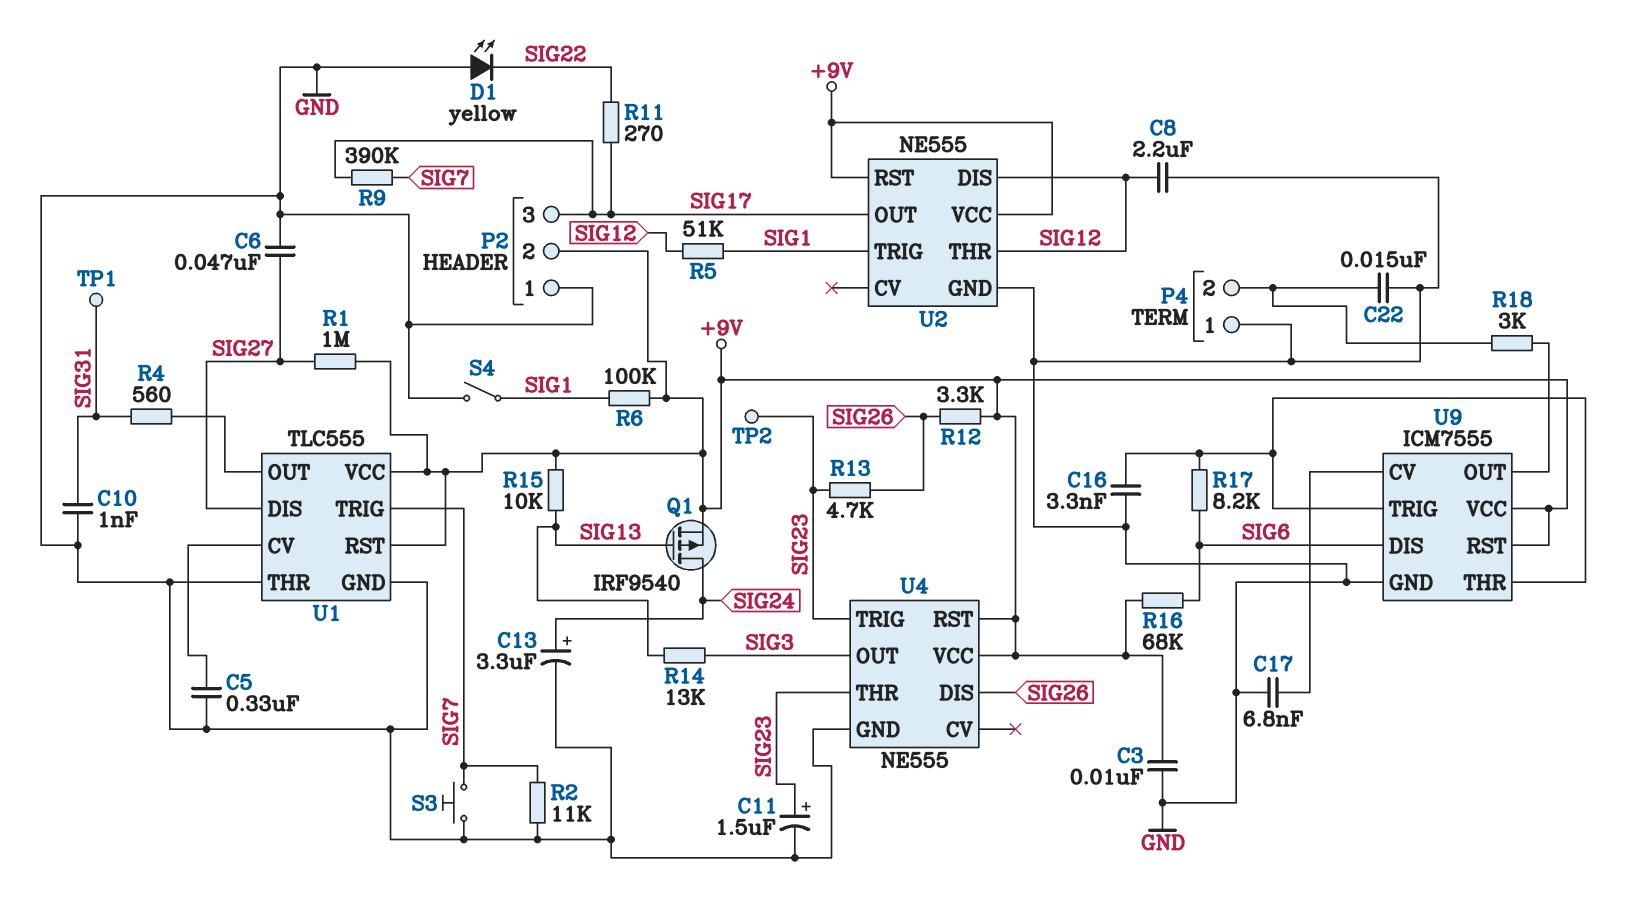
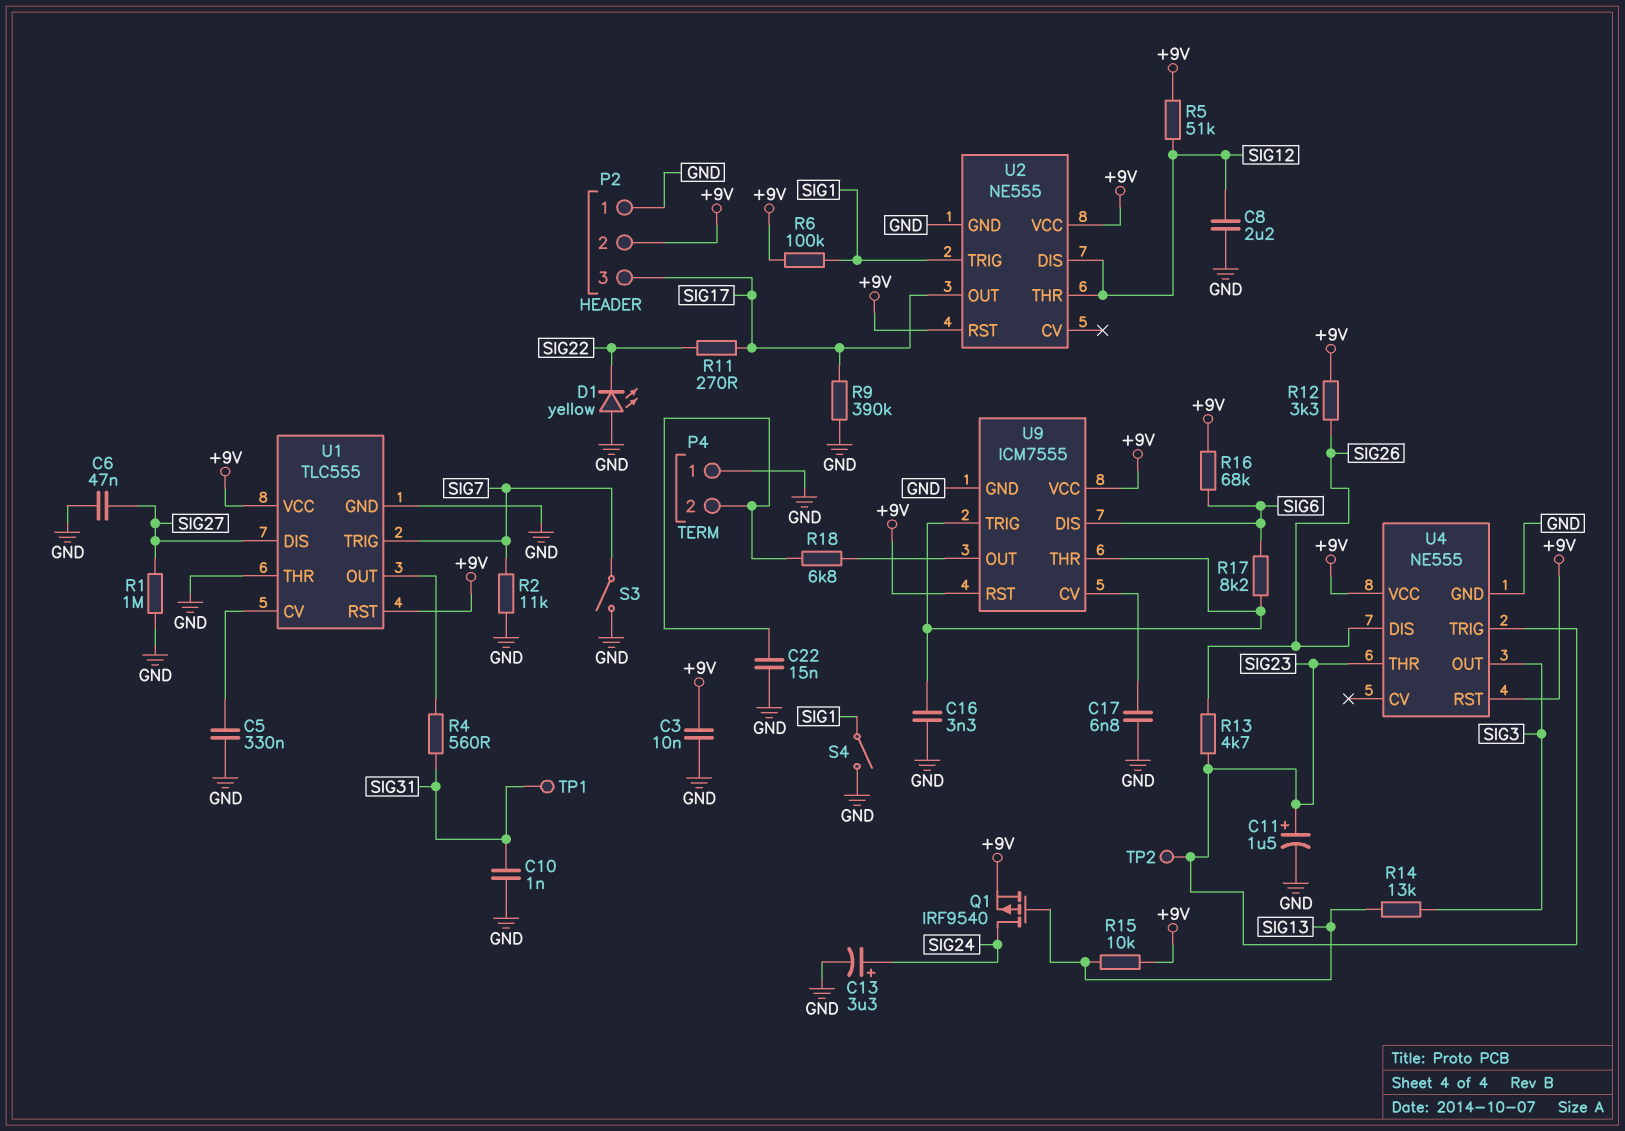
R1: 1M (+9V, SIG27) -> 1M (GND, SIG27)
R5: 51k (SIG1, SIG12) -> 51k (+9V, SIG12)
R9: 390k (SIG7, SIG17) -> 390k (GND, SIG17)
R18: 3k (P4/2, U9/OUT) -> 6.8k (P4/2, U9/OUT)
S3: button (GND, SIG7) -> switch (GND, SIG7)

